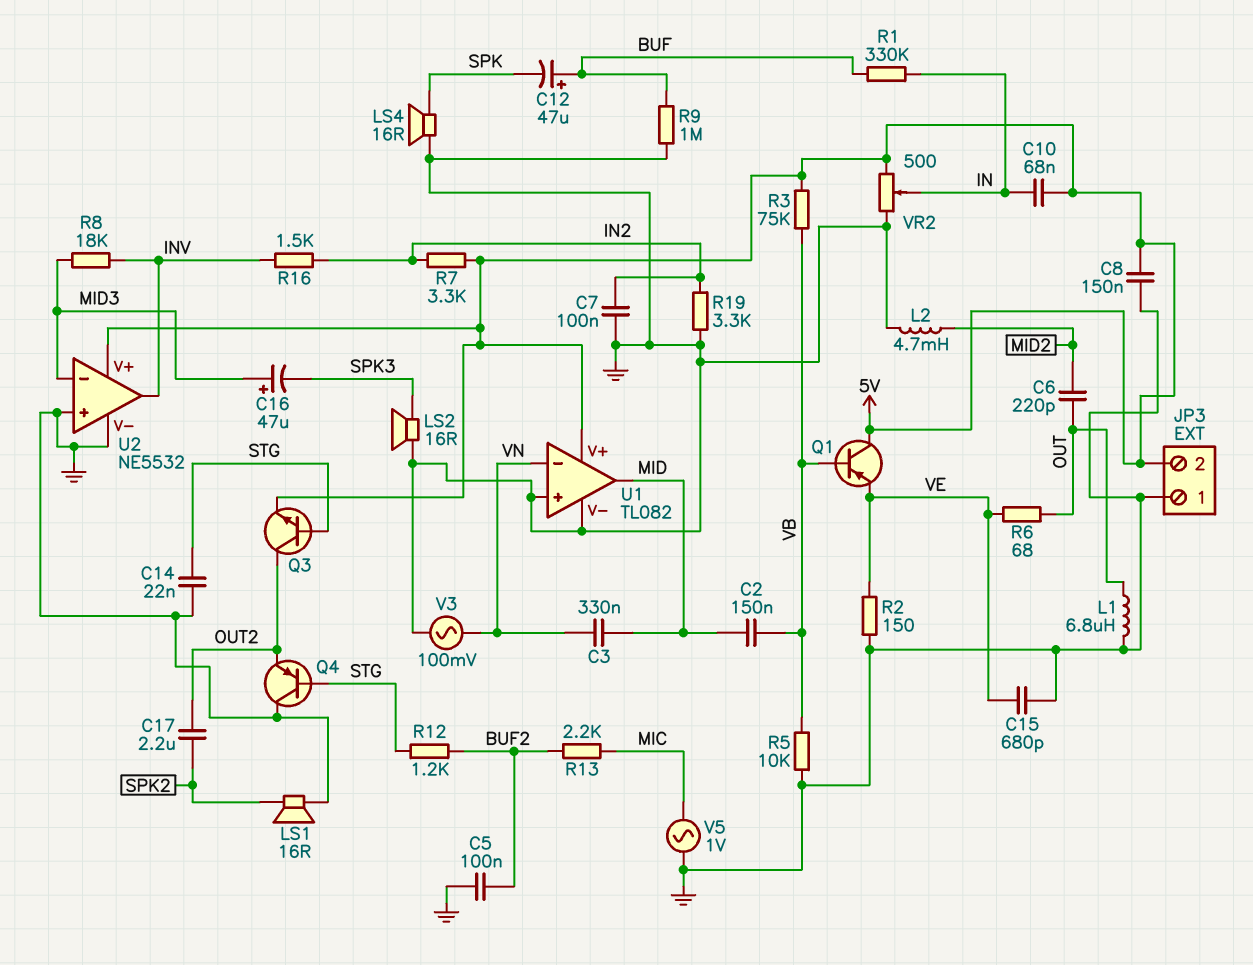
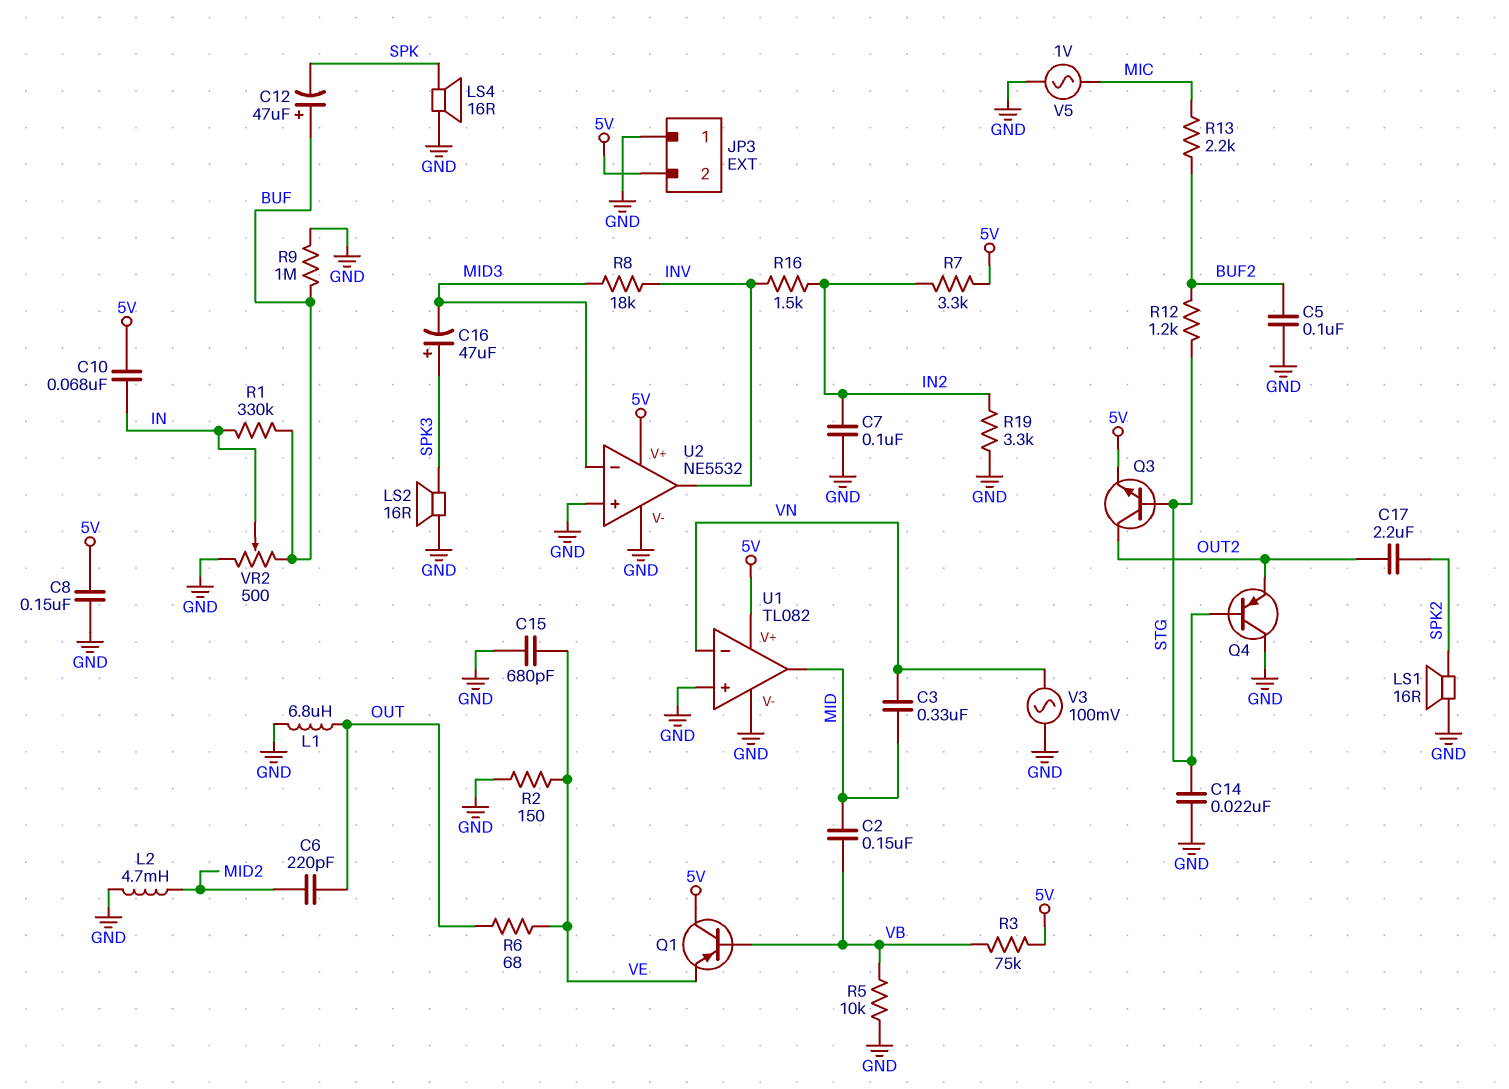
C16: 47uF (plus MID3, minus SPK3) -> 47uF (plus SPK3, minus MID3)
VR2: 500 (5V, GND, wiper IN) -> 500 (BUF, GND, wiper IN)

